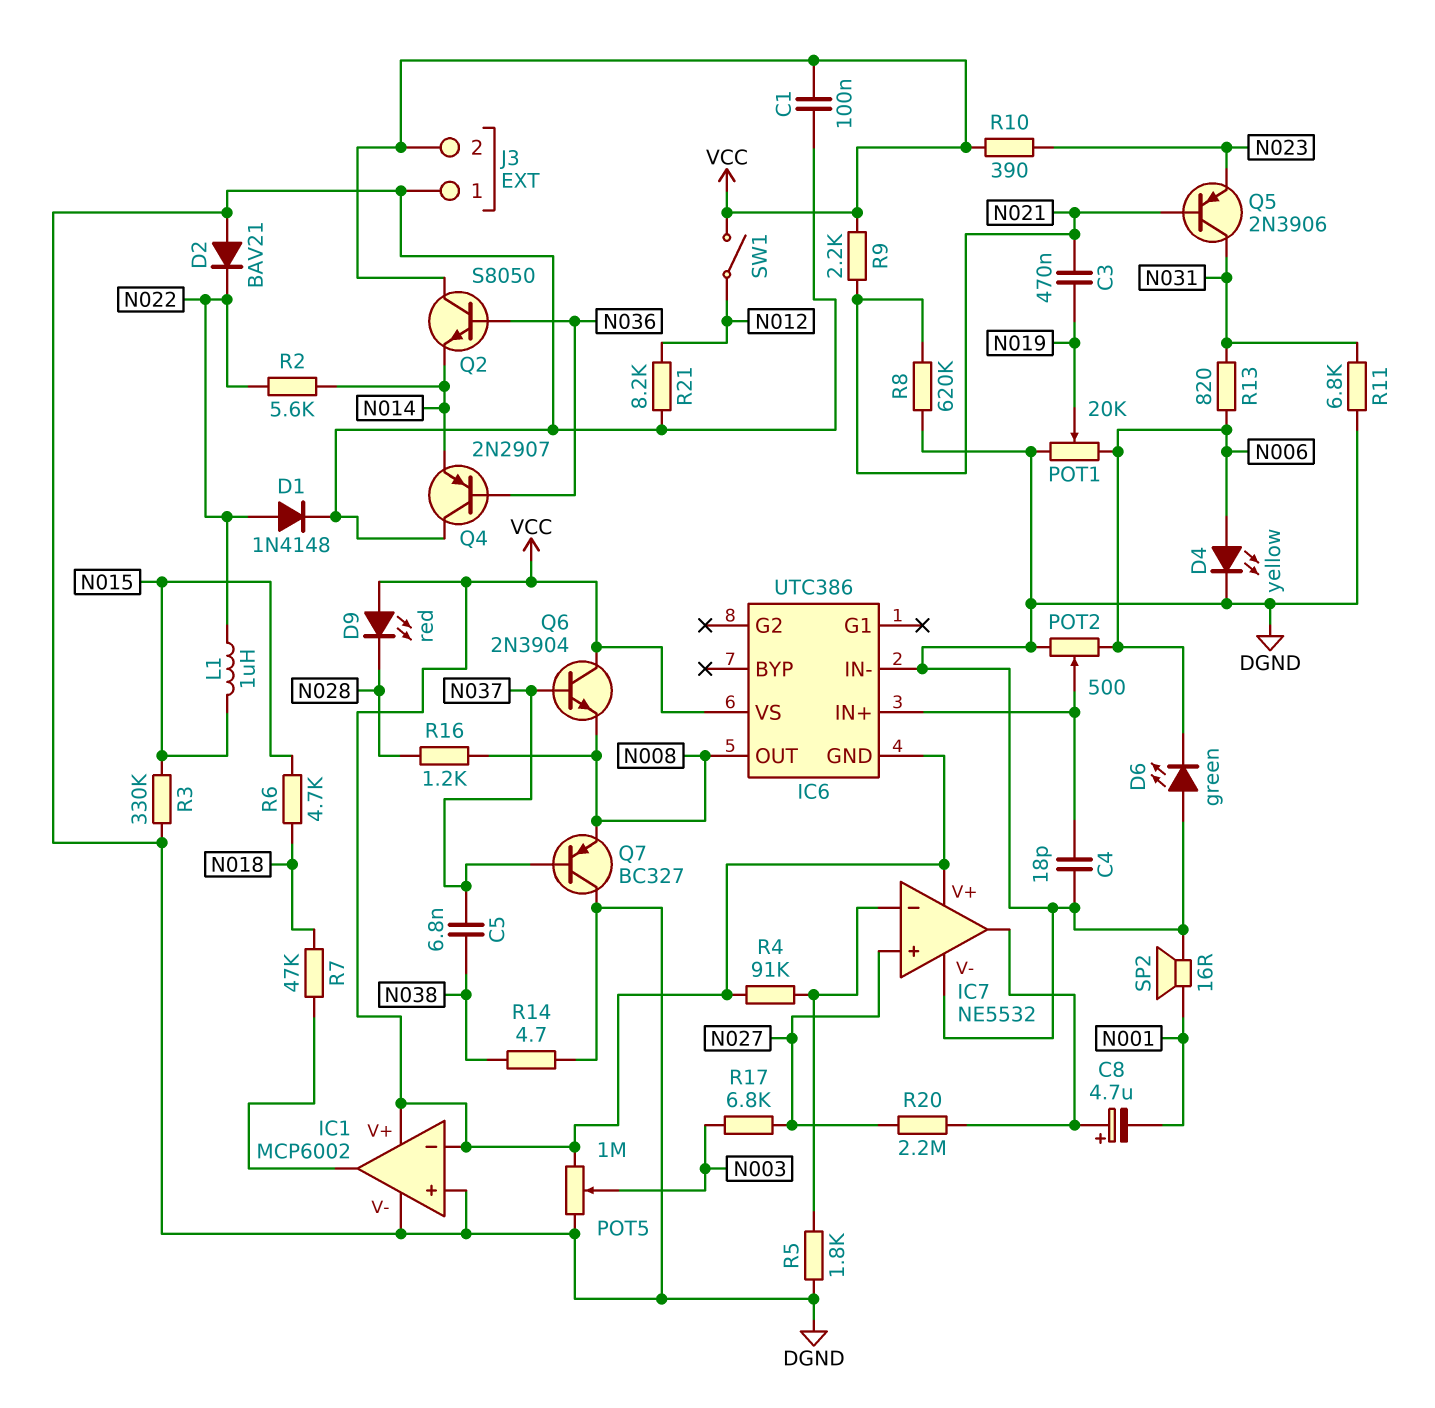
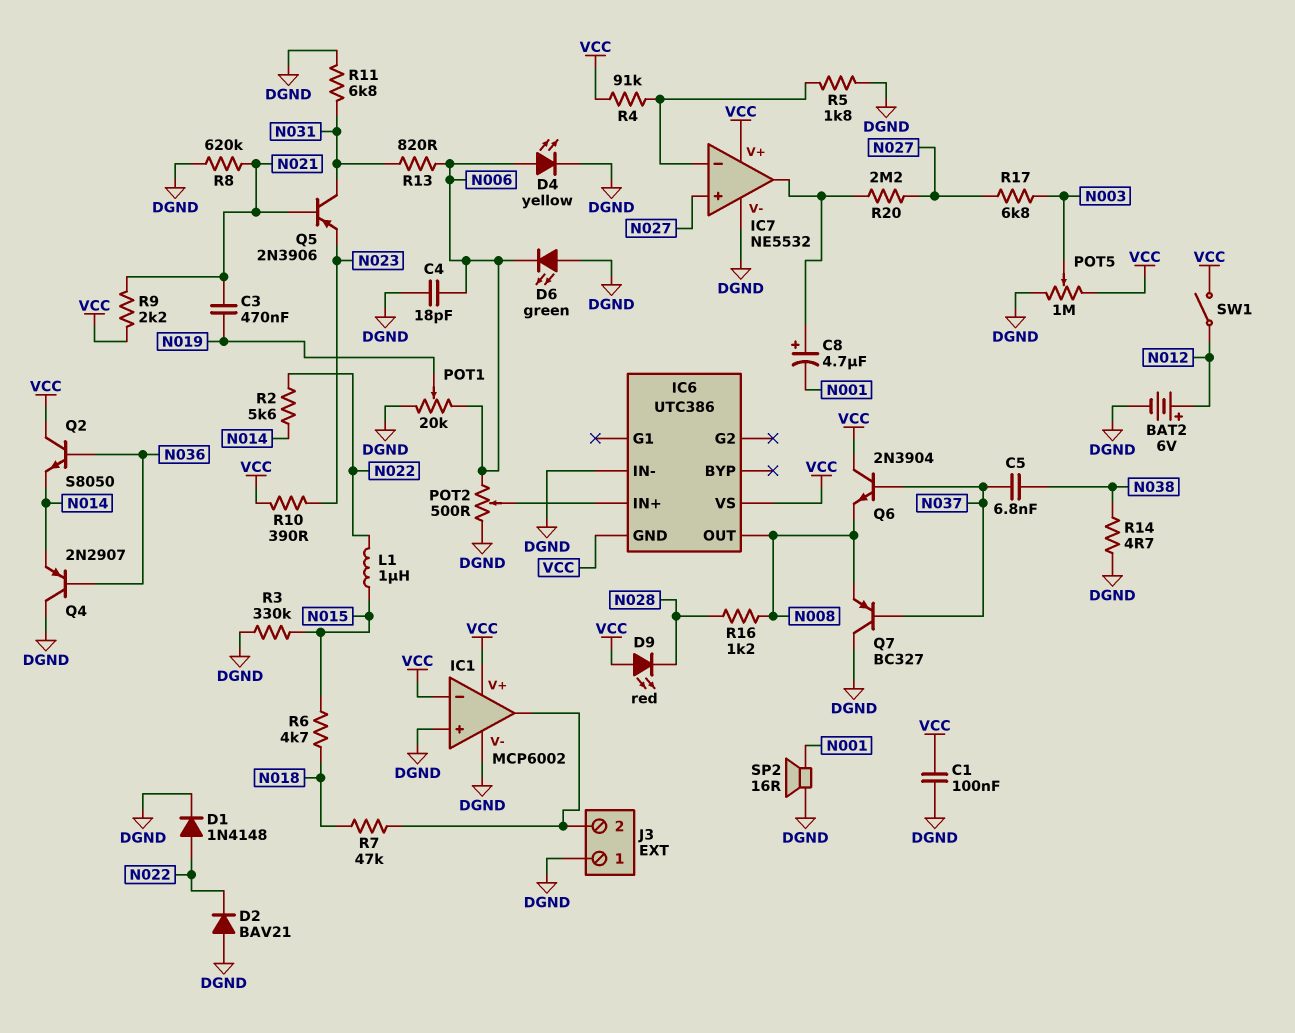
BAT2: none -> 6V (plus N012, minus DGND)
C4: 18pF (DGND, IC6/IN+) -> 18pF (DGND, N006)
J3 pin 2: VCC -> IC1/out
R21: 8.2k (DGND, N012) -> none

